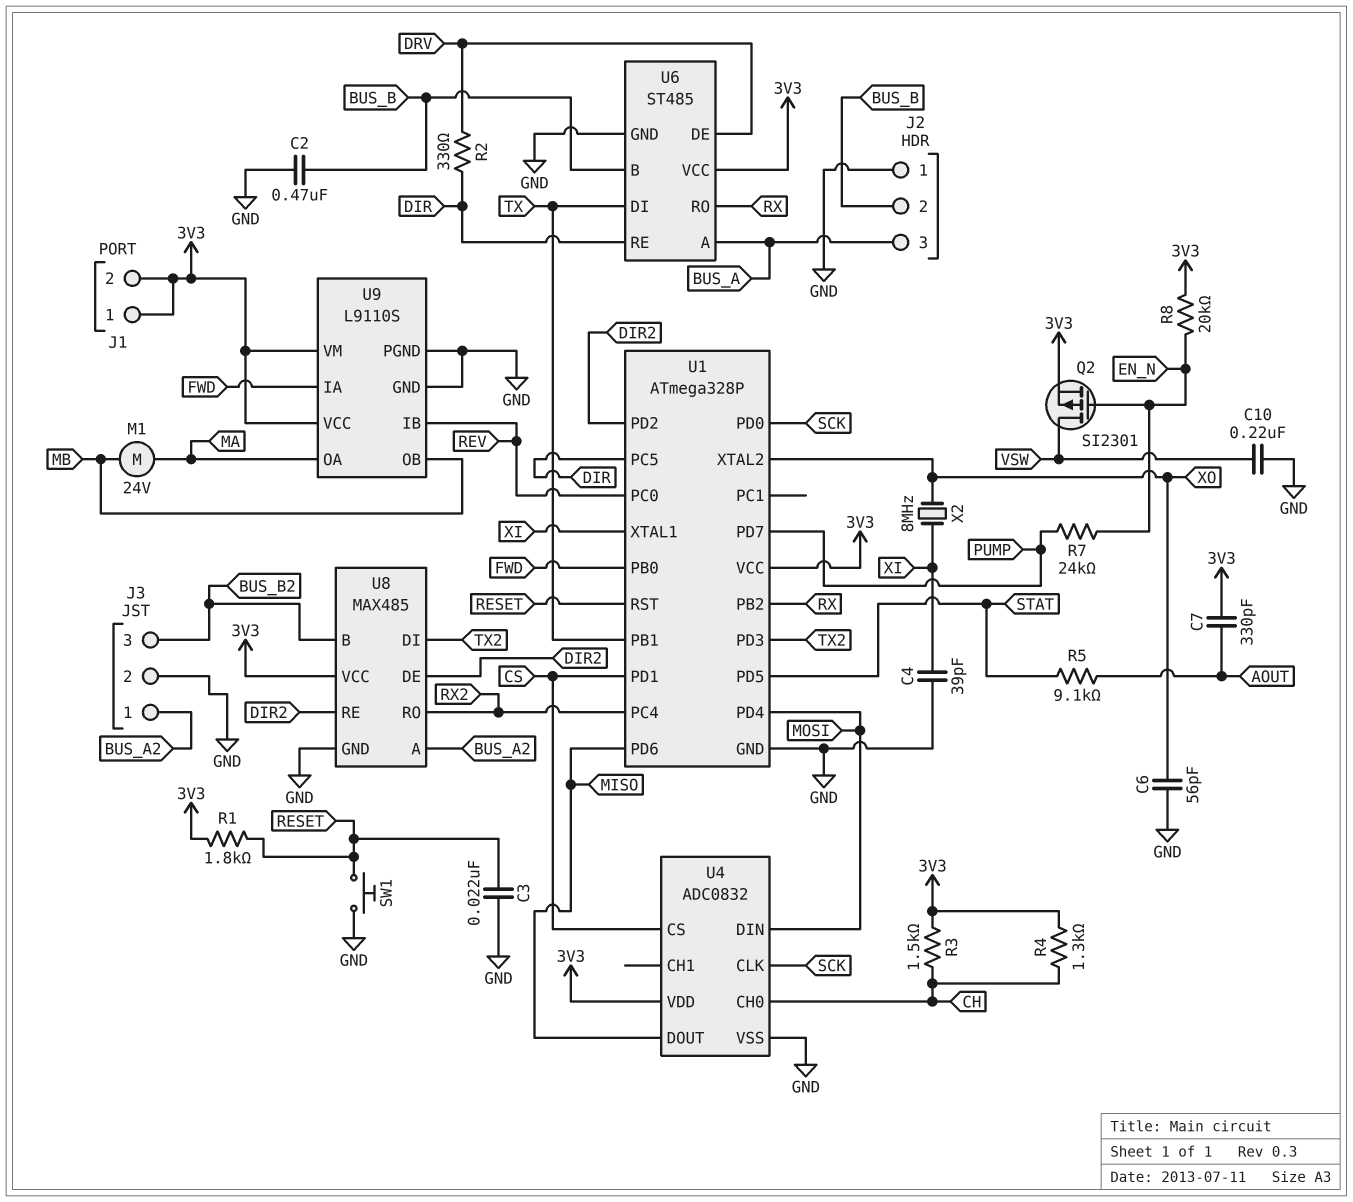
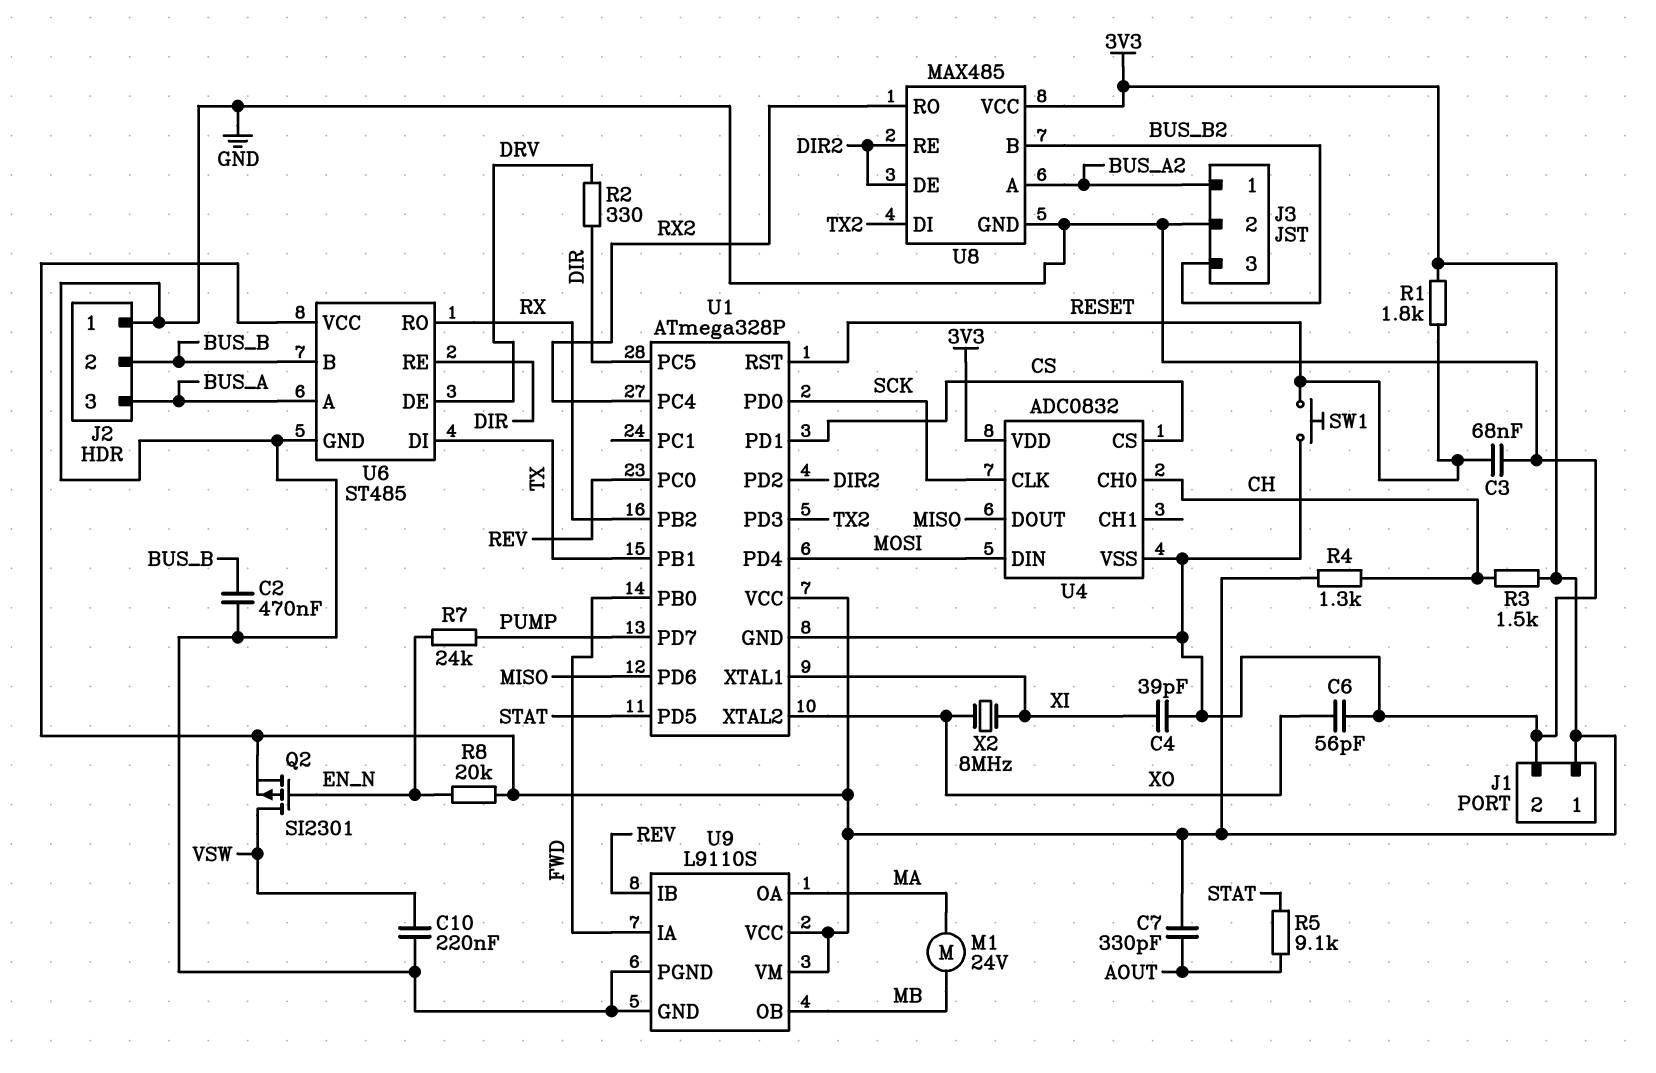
C3: 22nF (GND, RESET) -> 68nF (GND, RESET)
J1 pin 2: 3V3 -> GND

